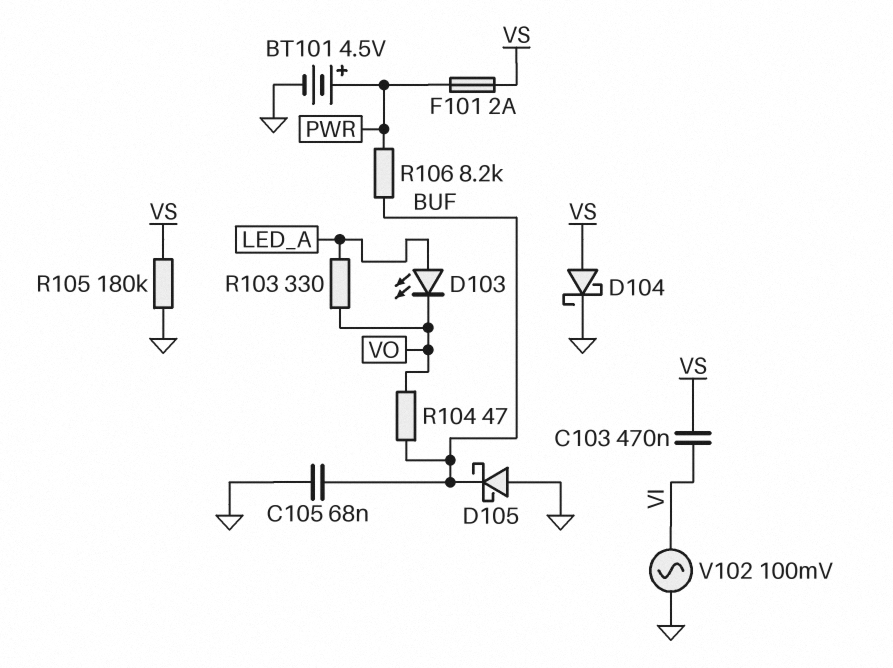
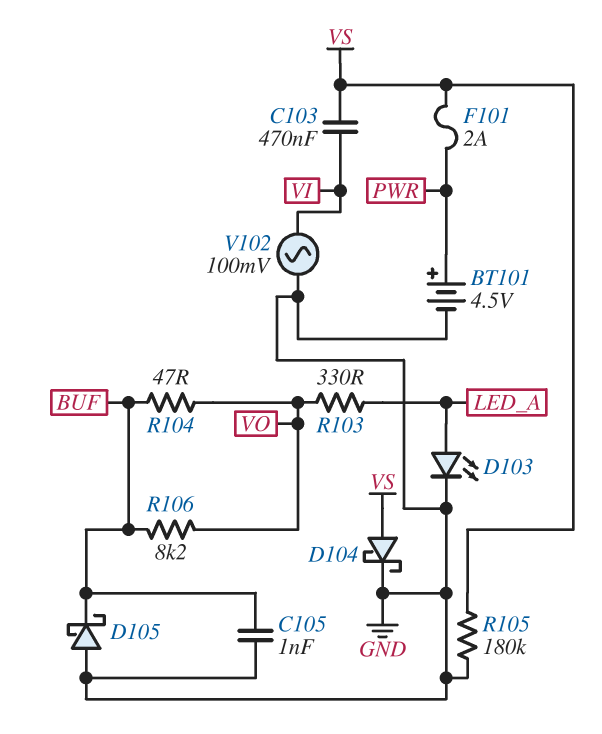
C105: 68nF (BUF, GND) -> 1nF (BUF, GND)
D103: LED (A LED_A, K VO) -> LED (A LED_A, K GND)
R106: 8.2k (BUF, PWR) -> 8.2k (BUF, VO)

